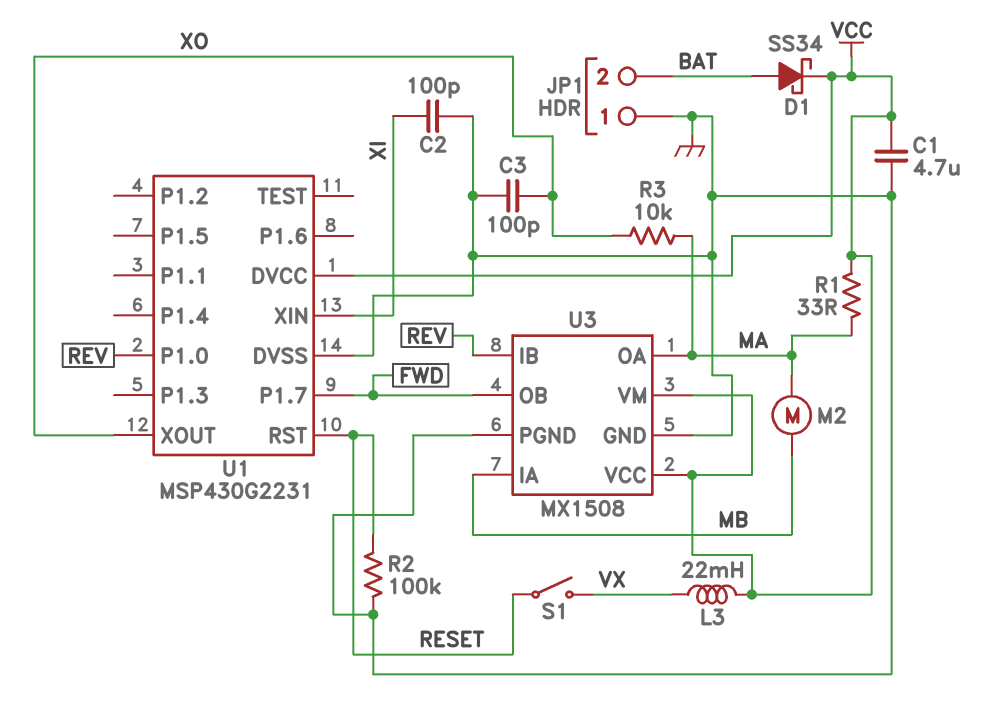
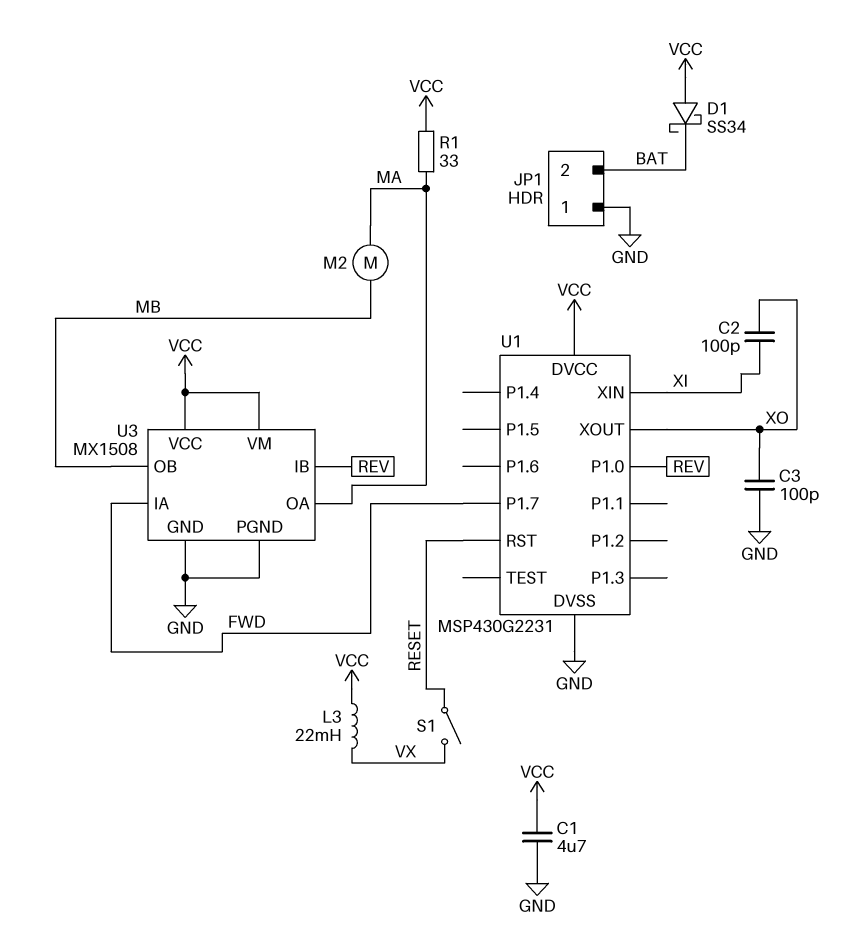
C2: 100pF (GND, XI) -> 100pF (XI, XO)
D1: schottky SS34 (A BAT, K VCC) -> schottky SS34 (A VCC, K BAT)
R2: 100k (GND, RESET) -> none
R3: 10k (MA, XO) -> none
U3 pin IA: MB -> FWD
U3 pin OB: FWD -> MB

